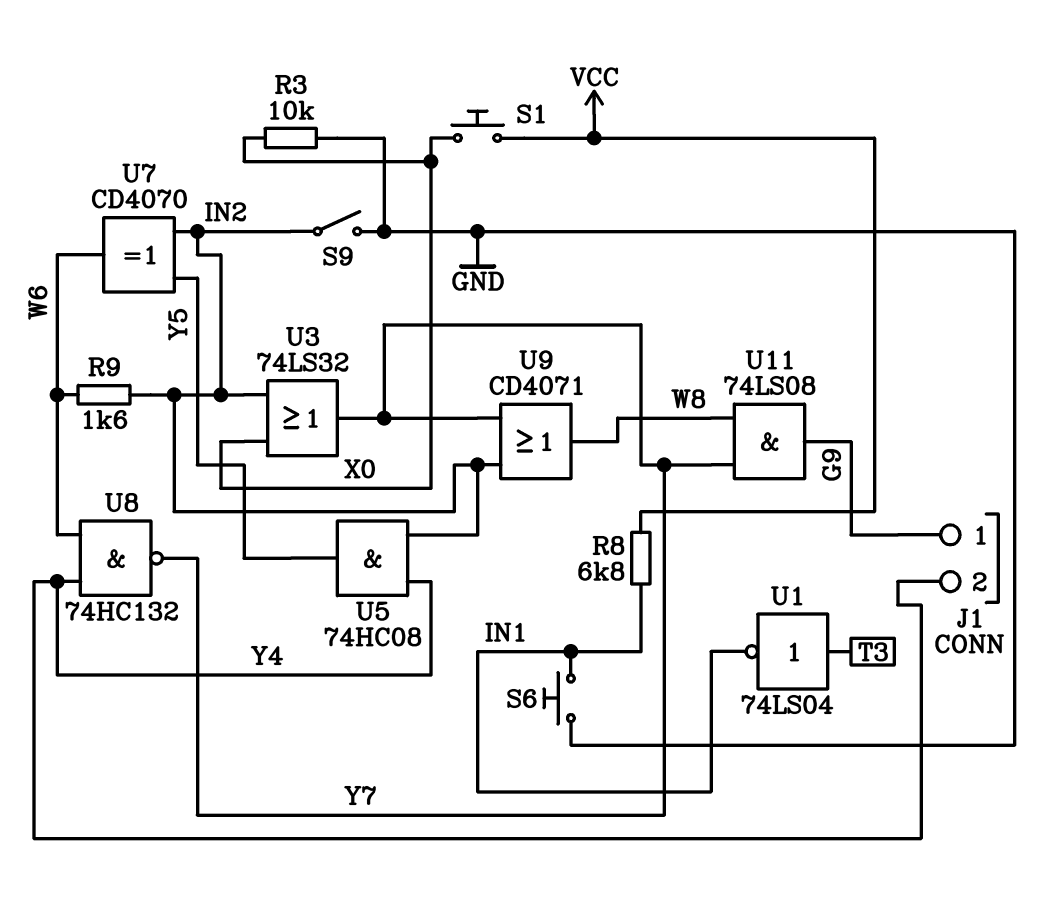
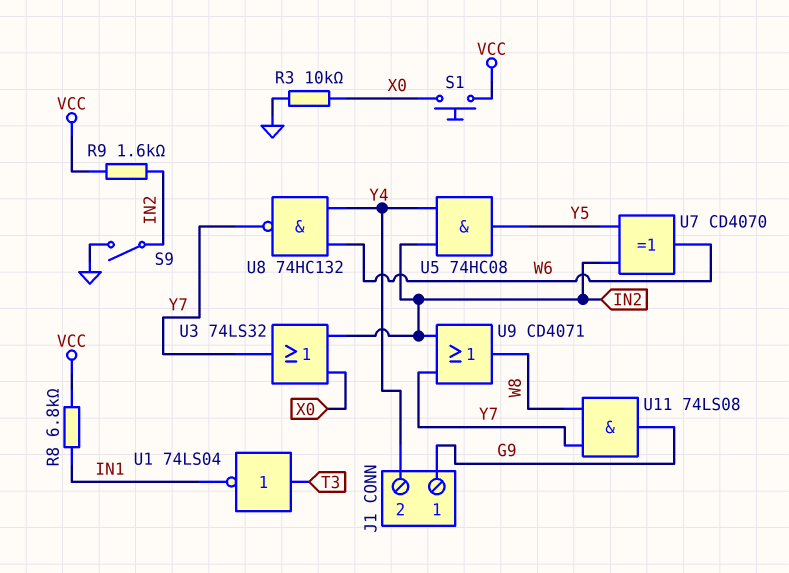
R9: 1.6k (IN2, W6) -> 1.6k (IN2, VCC)
S6: button (GND, IN1) -> none

